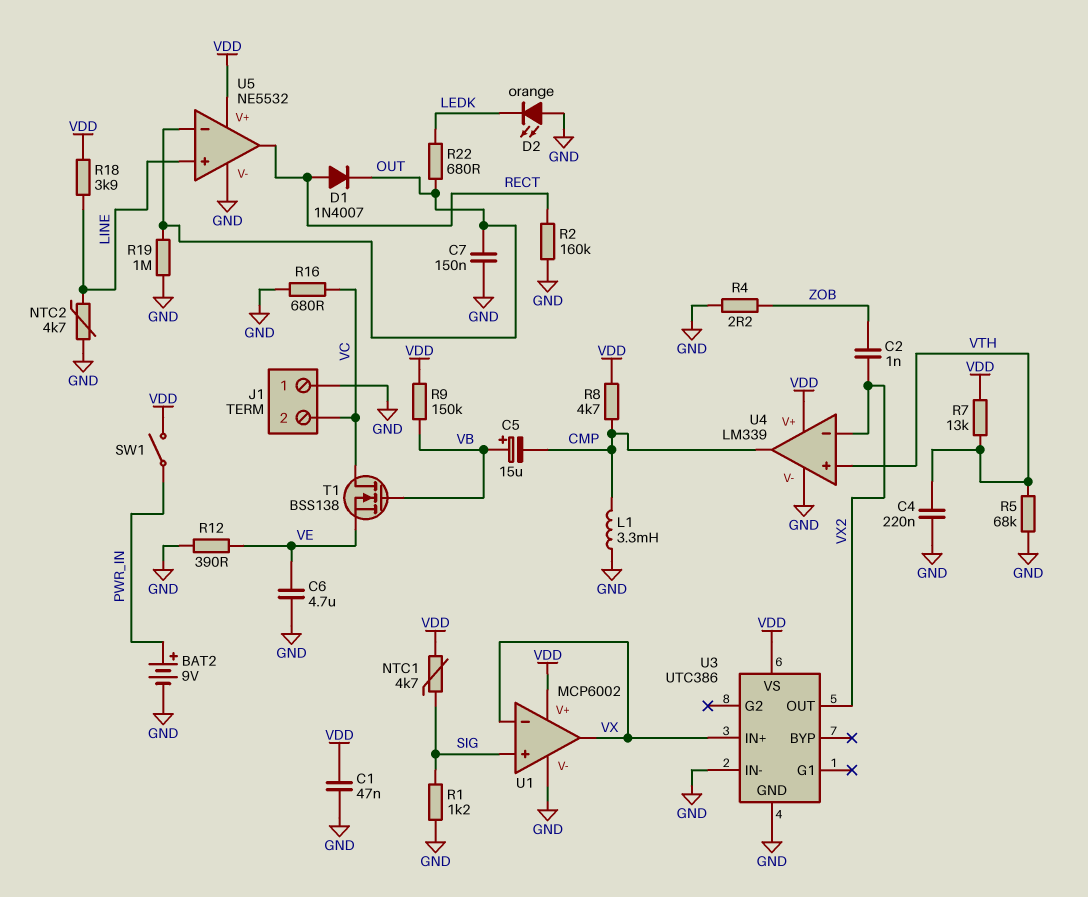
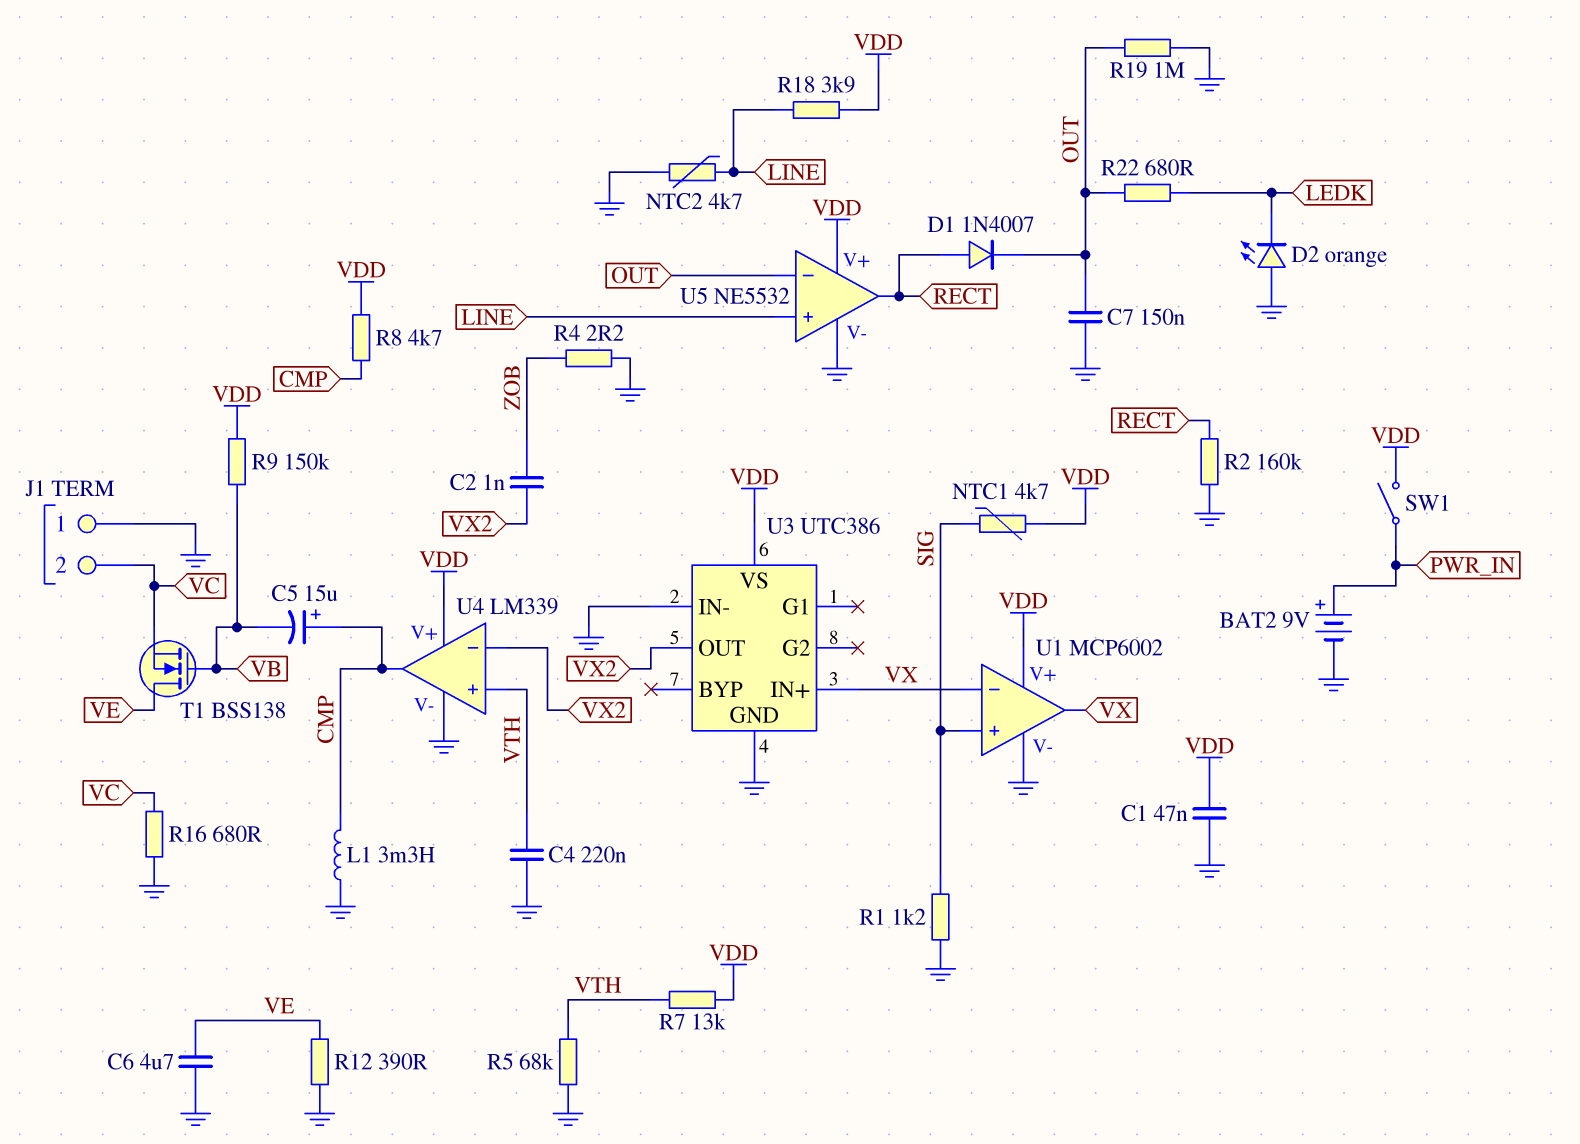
C5: 15uF (plus VB, minus CMP) -> 15uF (plus CMP, minus VB)
T1: NMOS BSS138 (G VB, D VC, S VE) -> NMOS BSS138 (G VB, D VE, S VC)

